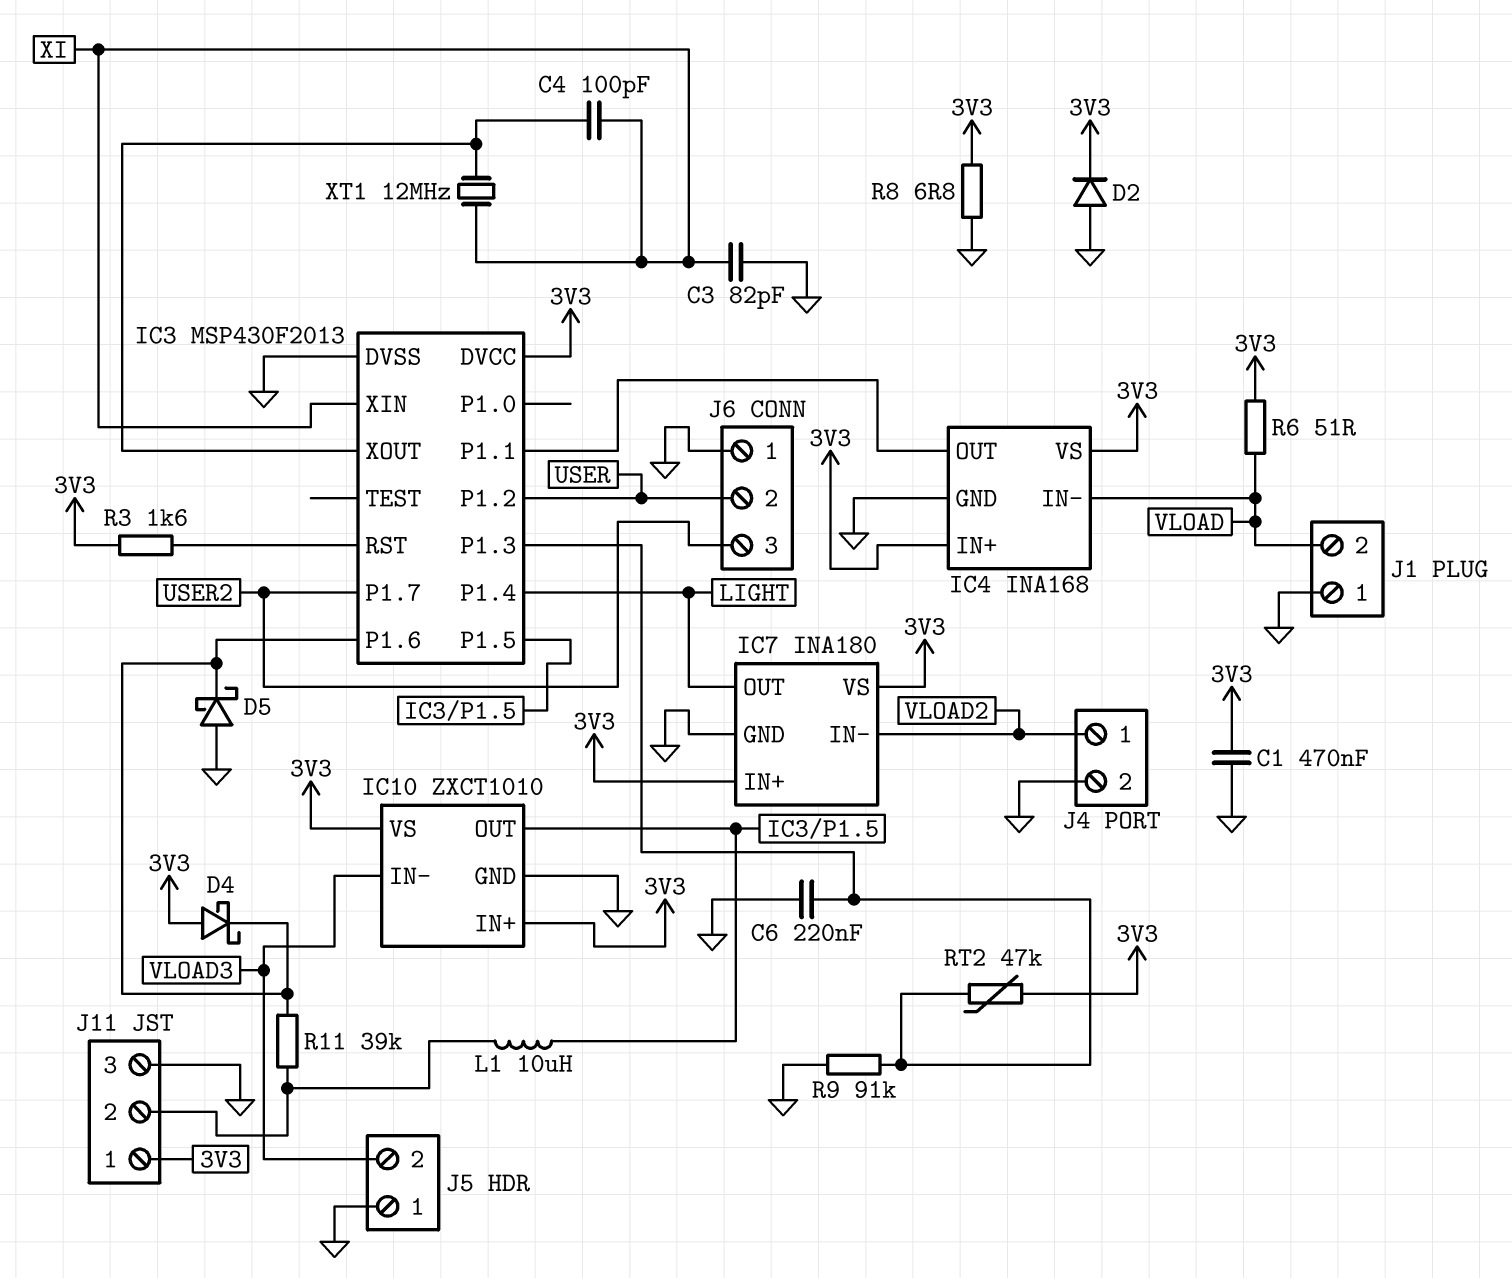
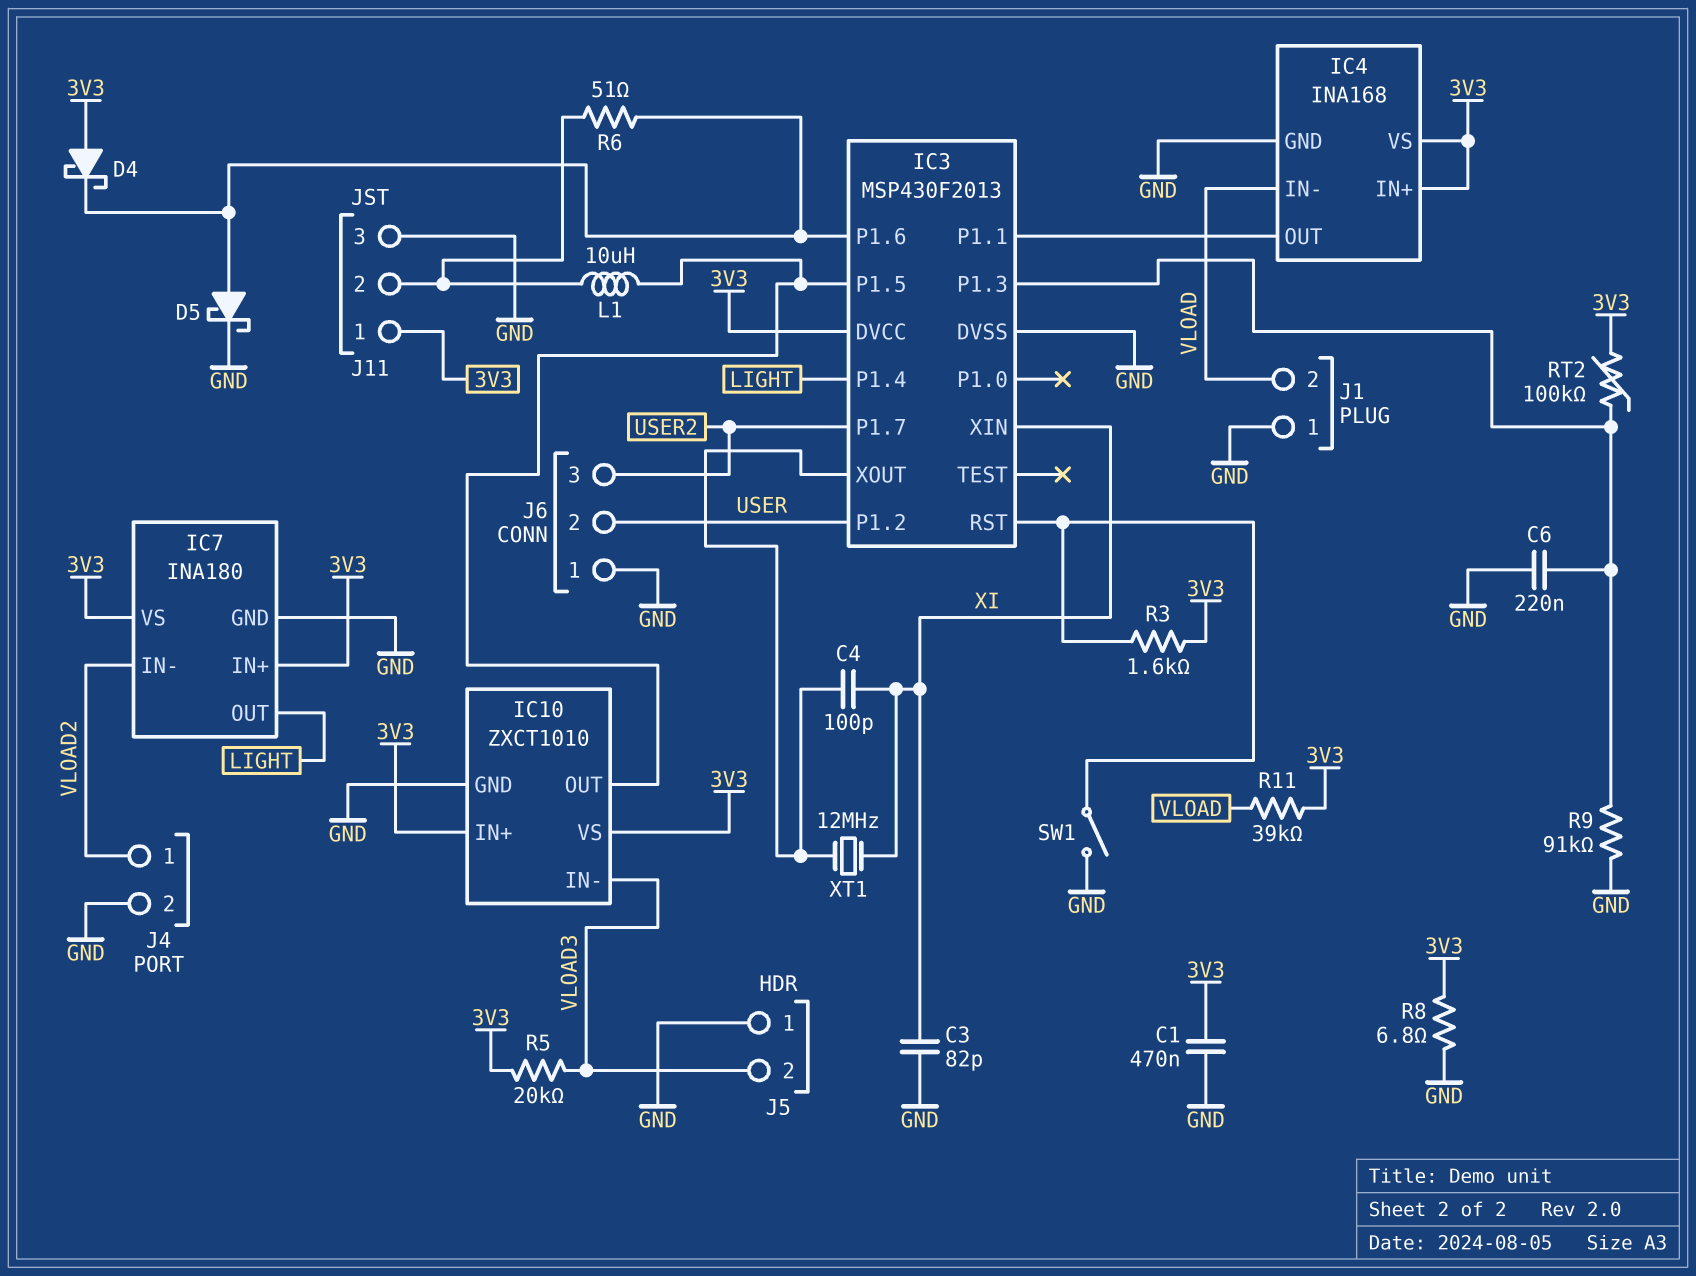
D2: diode (A GND, K 3V3) -> none
D5: schottky (A GND, K IC3/P1.6) -> schottky (A IC3/P1.6, K GND)
R5: none -> 20k (3V3, VLOAD3)
R6: 51 (3V3, VLOAD) -> 51 (IC3/P1.6, J11/2)
R11: 39k (IC3/P1.6, J11/2) -> 39k (3V3, VLOAD)
RT2: 47k (3V3, IC3/P1.3) -> 100k (3V3, IC3/P1.3)
SW1: none -> switch (GND, IC3/RST)

